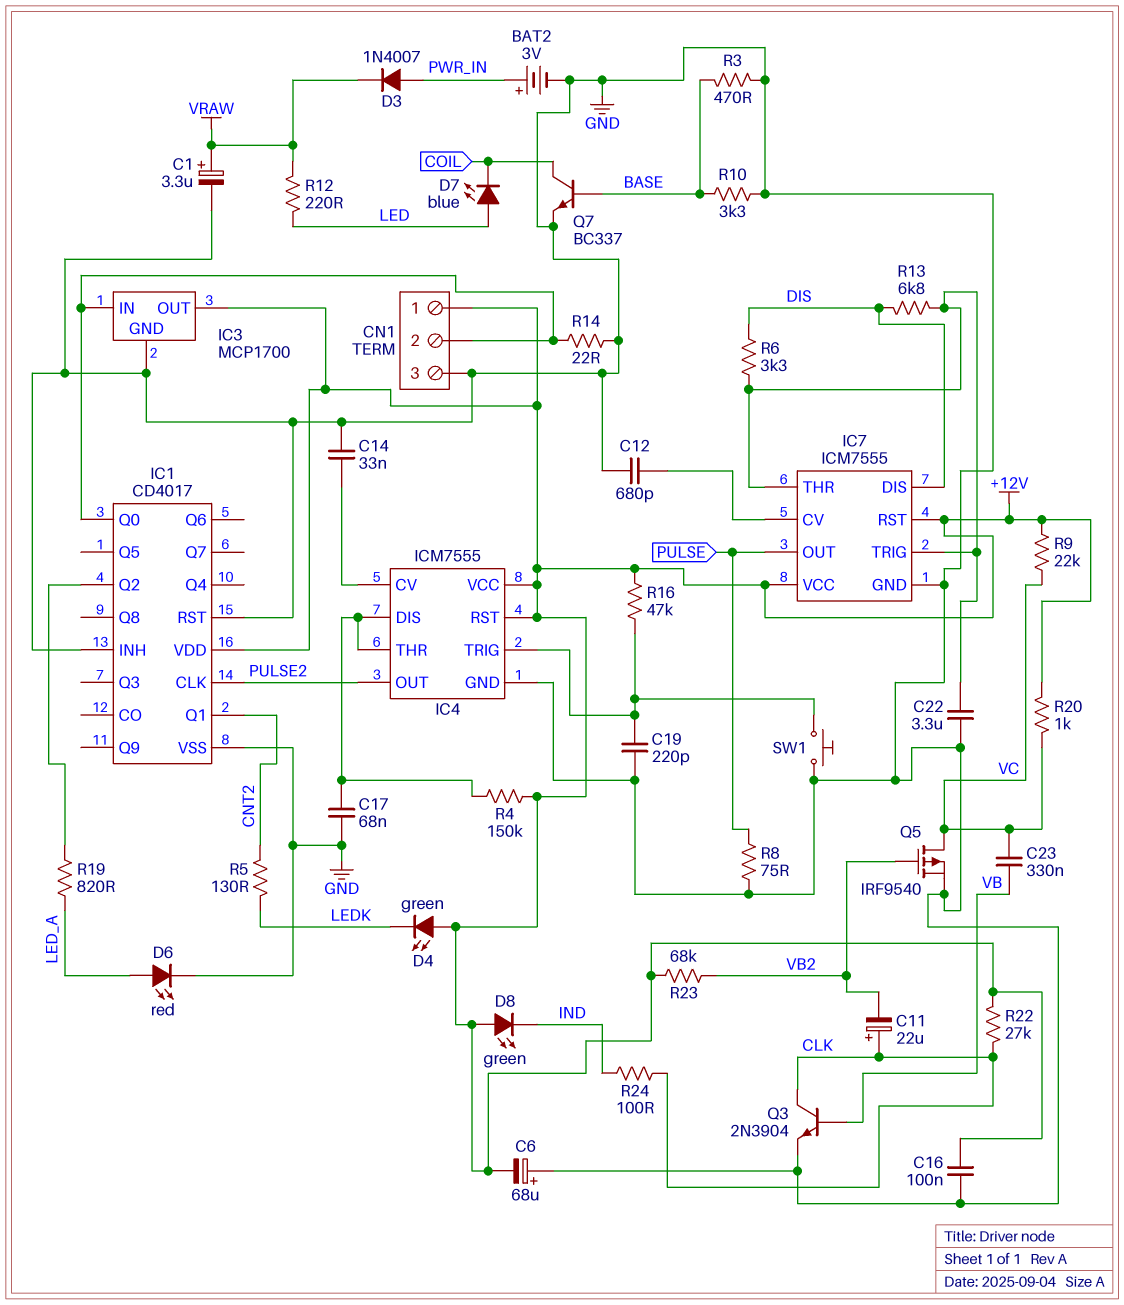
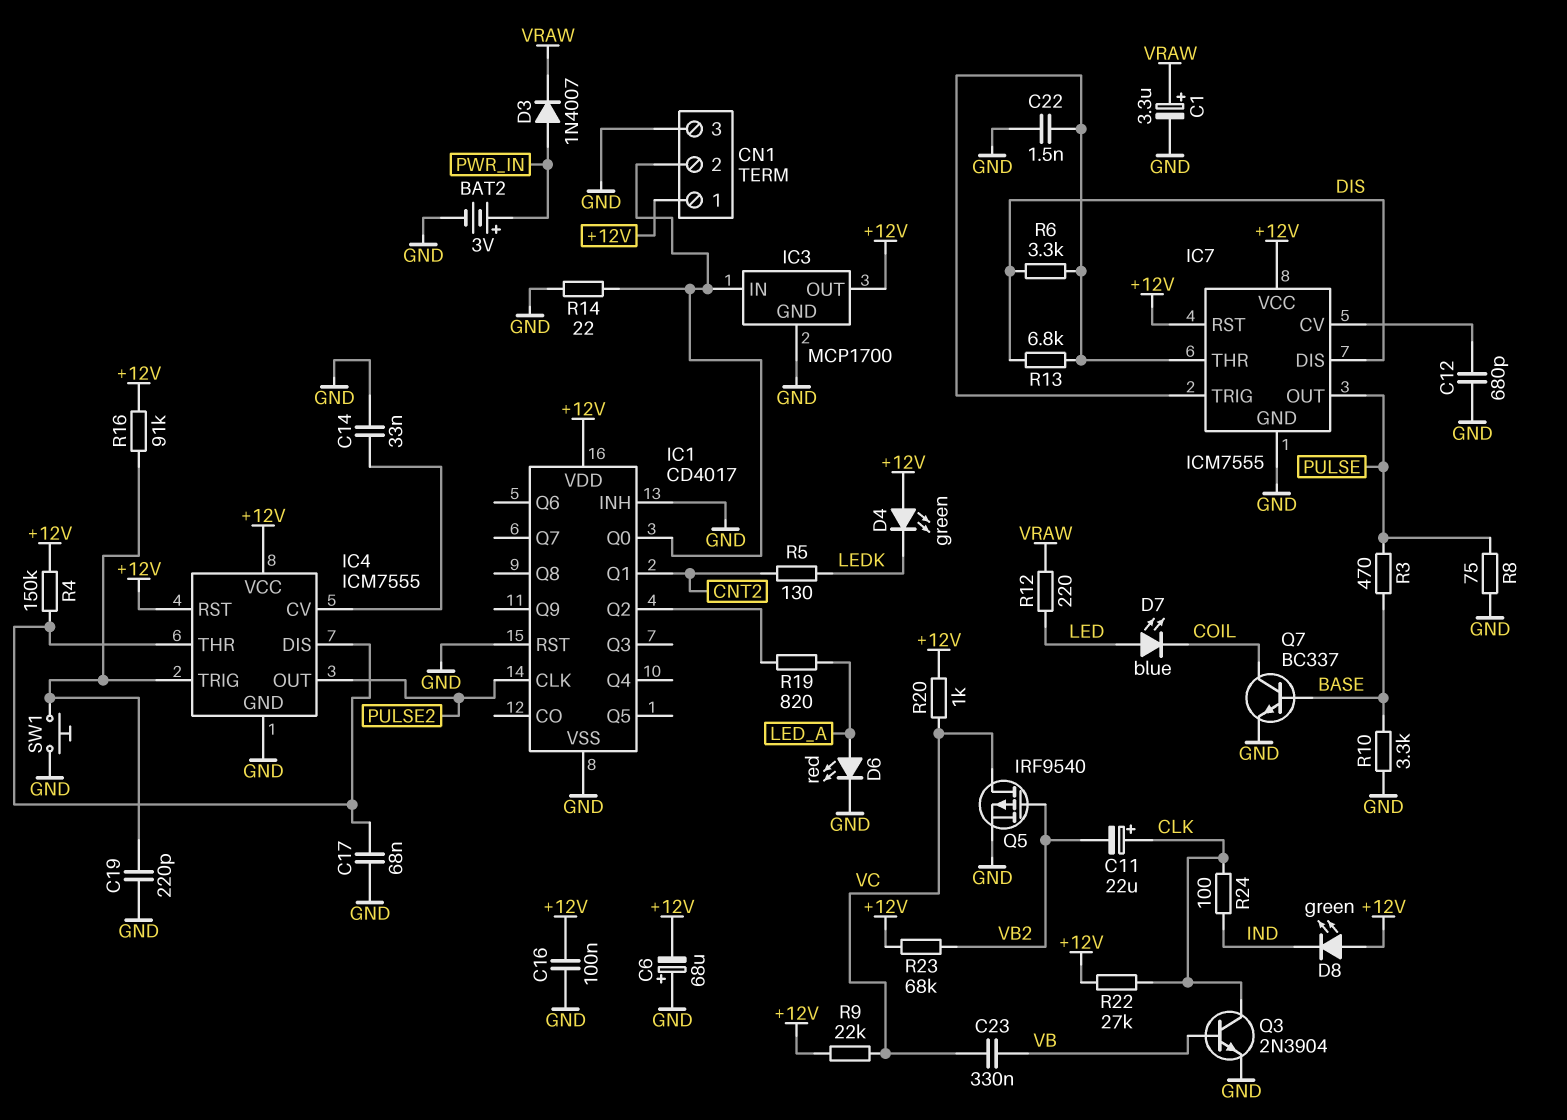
C22: 3.3uF (GND, IC7/THR) -> 1.5nF (GND, IC7/THR)
R3: 470 (BASE, GND) -> 470 (BASE, PULSE)
R16: 47k (+12V, IC4/TRIG) -> 91k (+12V, IC4/TRIG)

